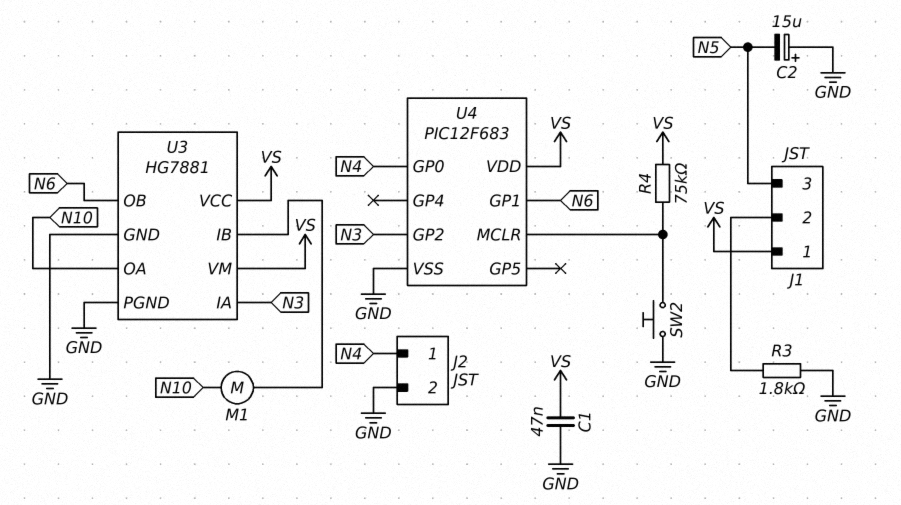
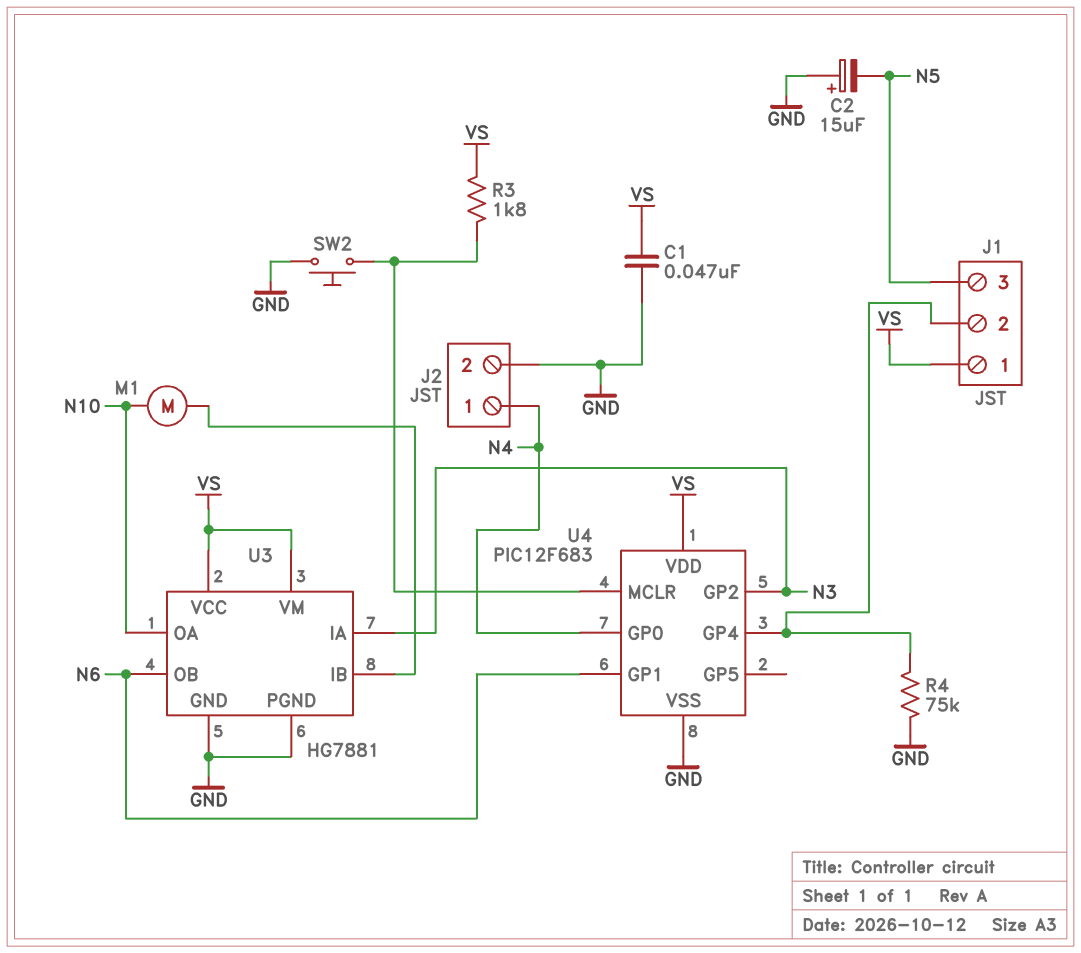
R3: 1.8k (GND, J1/2) -> 1.8k (U4/MCLR, VS)
R4: 75k (U4/MCLR, VS) -> 75k (GND, J1/2)
U4 pin GP4: none -> J1/2

